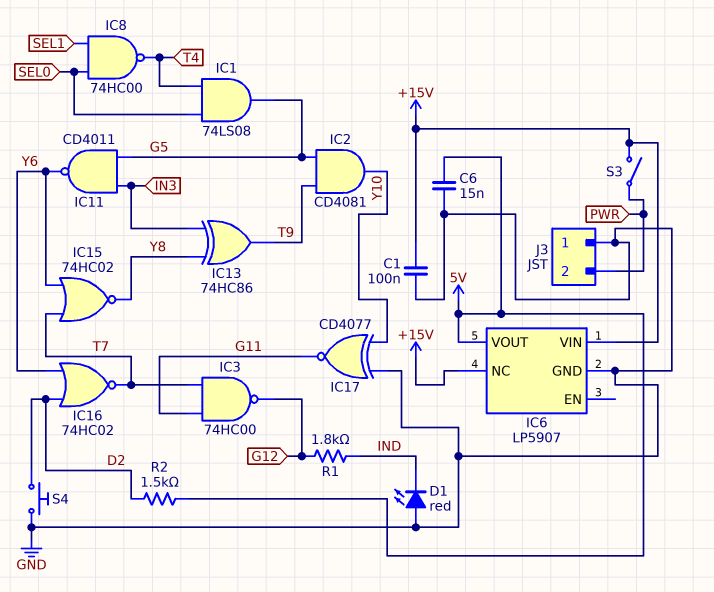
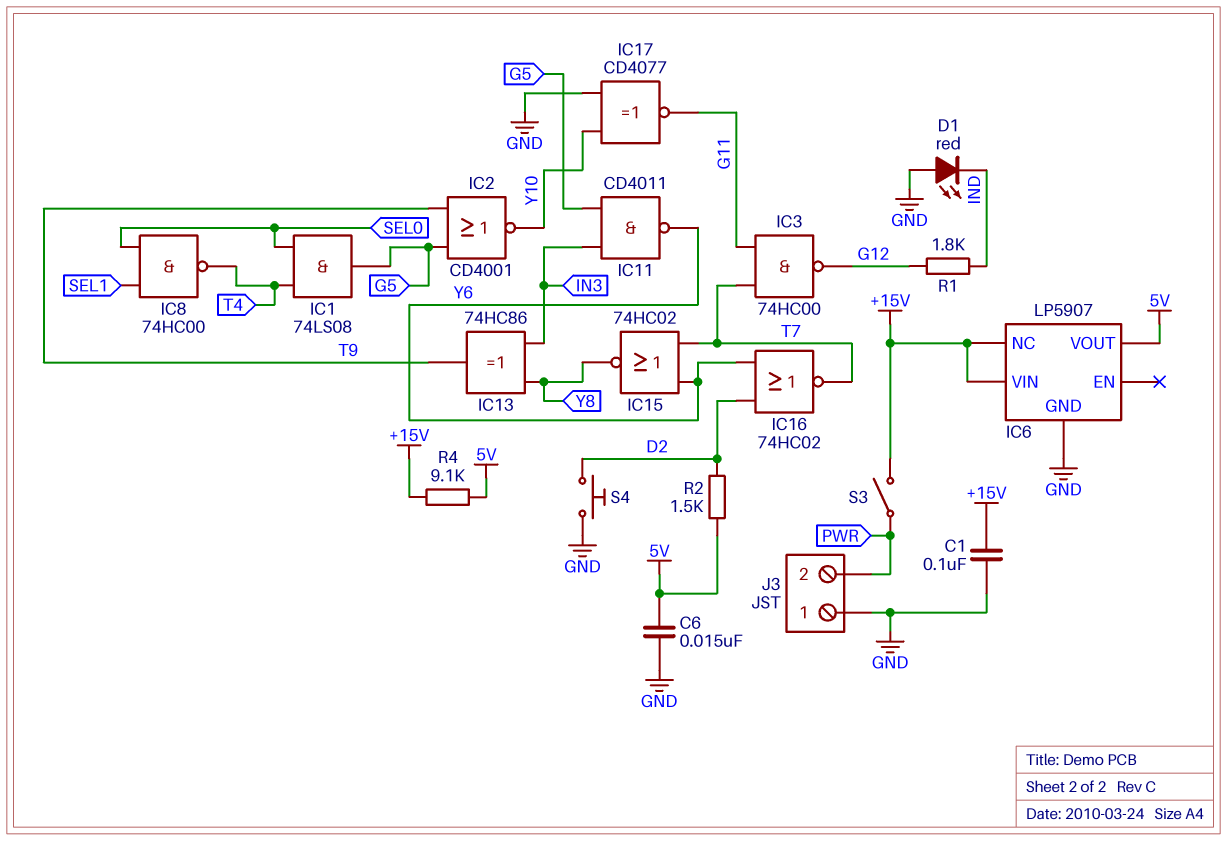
IC2: AND CD4081 (in G5, in T9, out Y10) -> NOR CD4001 (in G5, in T9, out Y10)
R4: none -> 9.1k (+15V, 5V)

